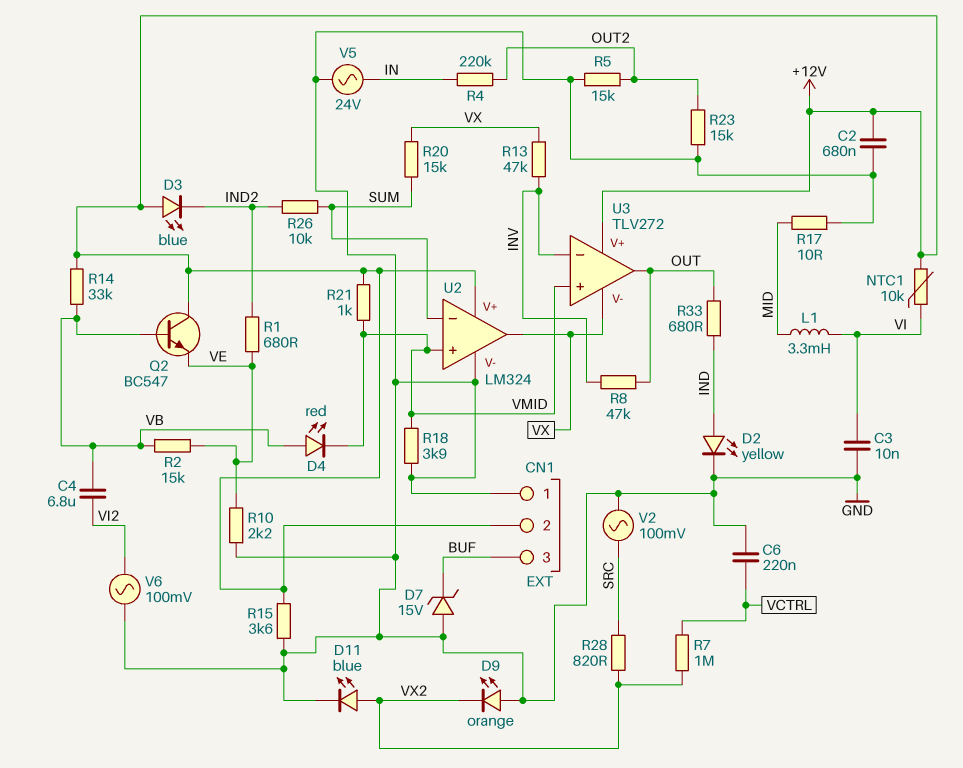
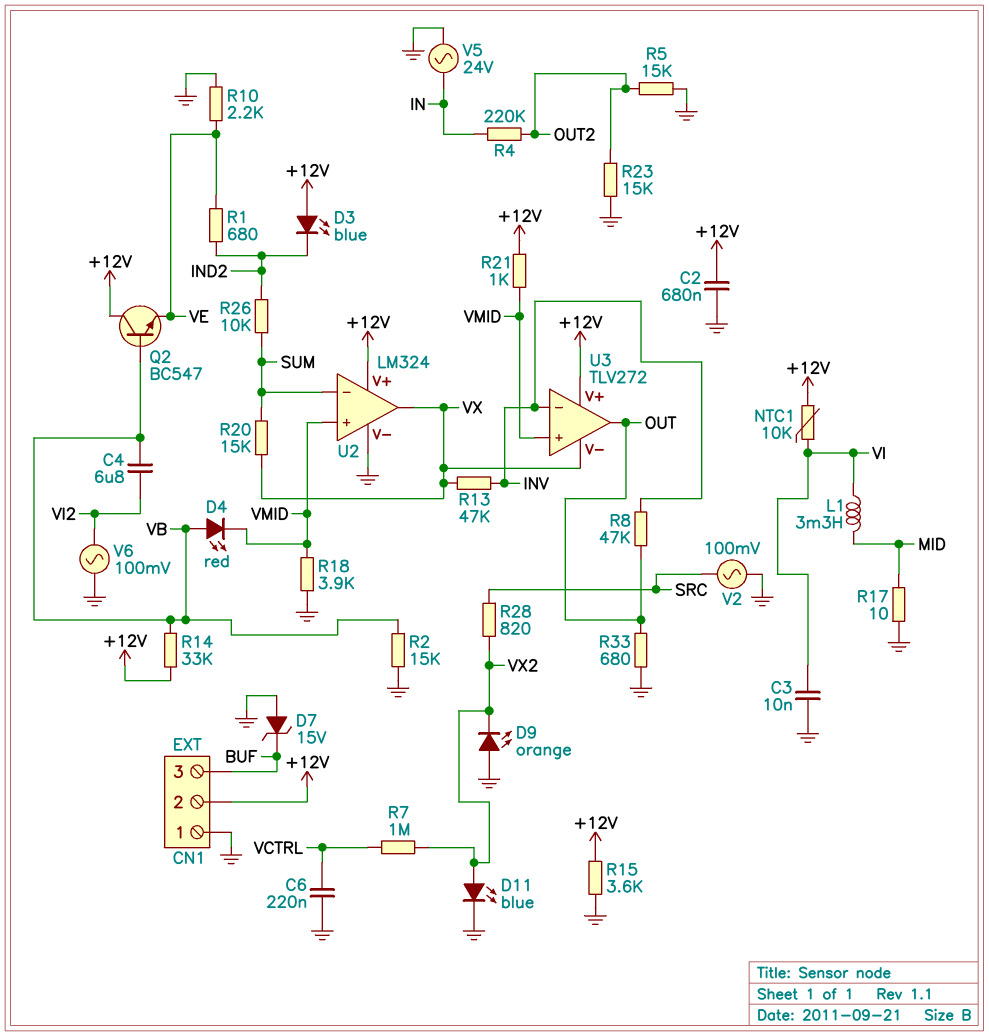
D2: LED yellow (A IND, K GND) -> none
R2: 15k (VB, VE) -> 15k (GND, VB)
R33: 680 (IND, OUT) -> 680 (GND, OUT)

